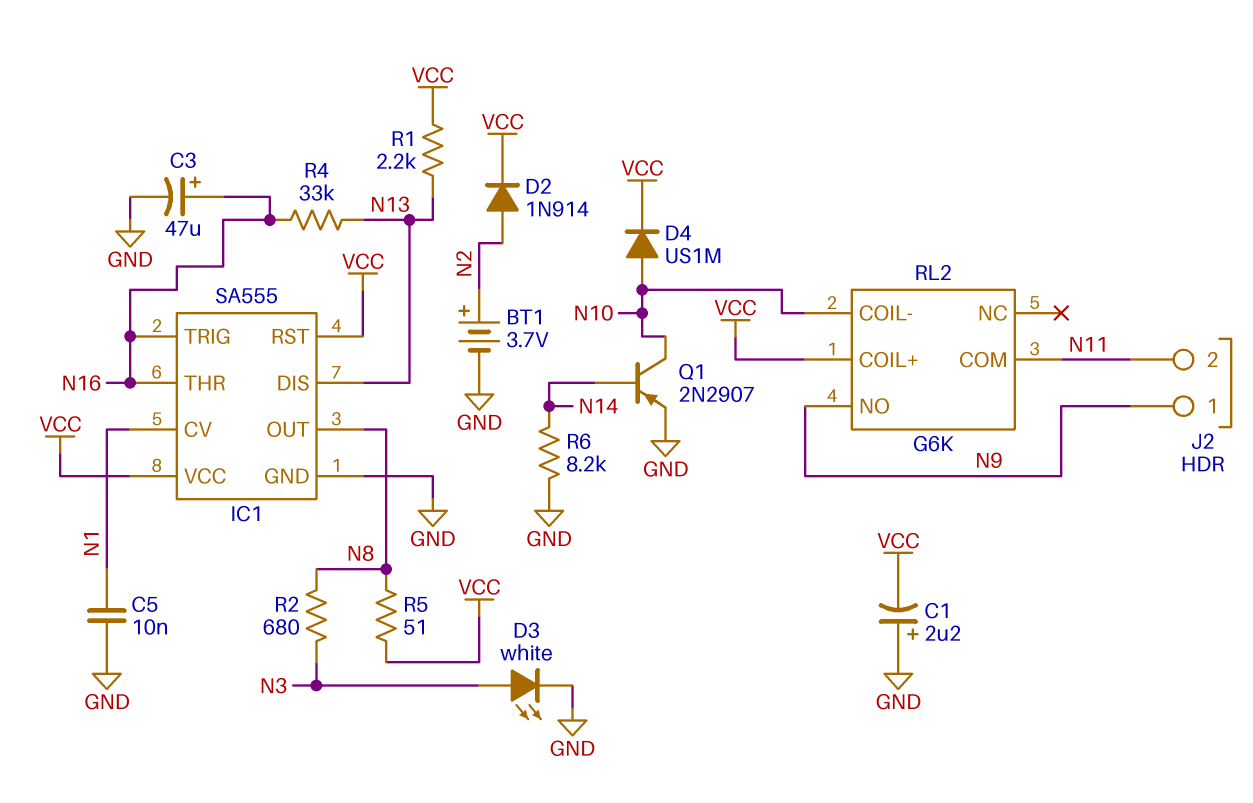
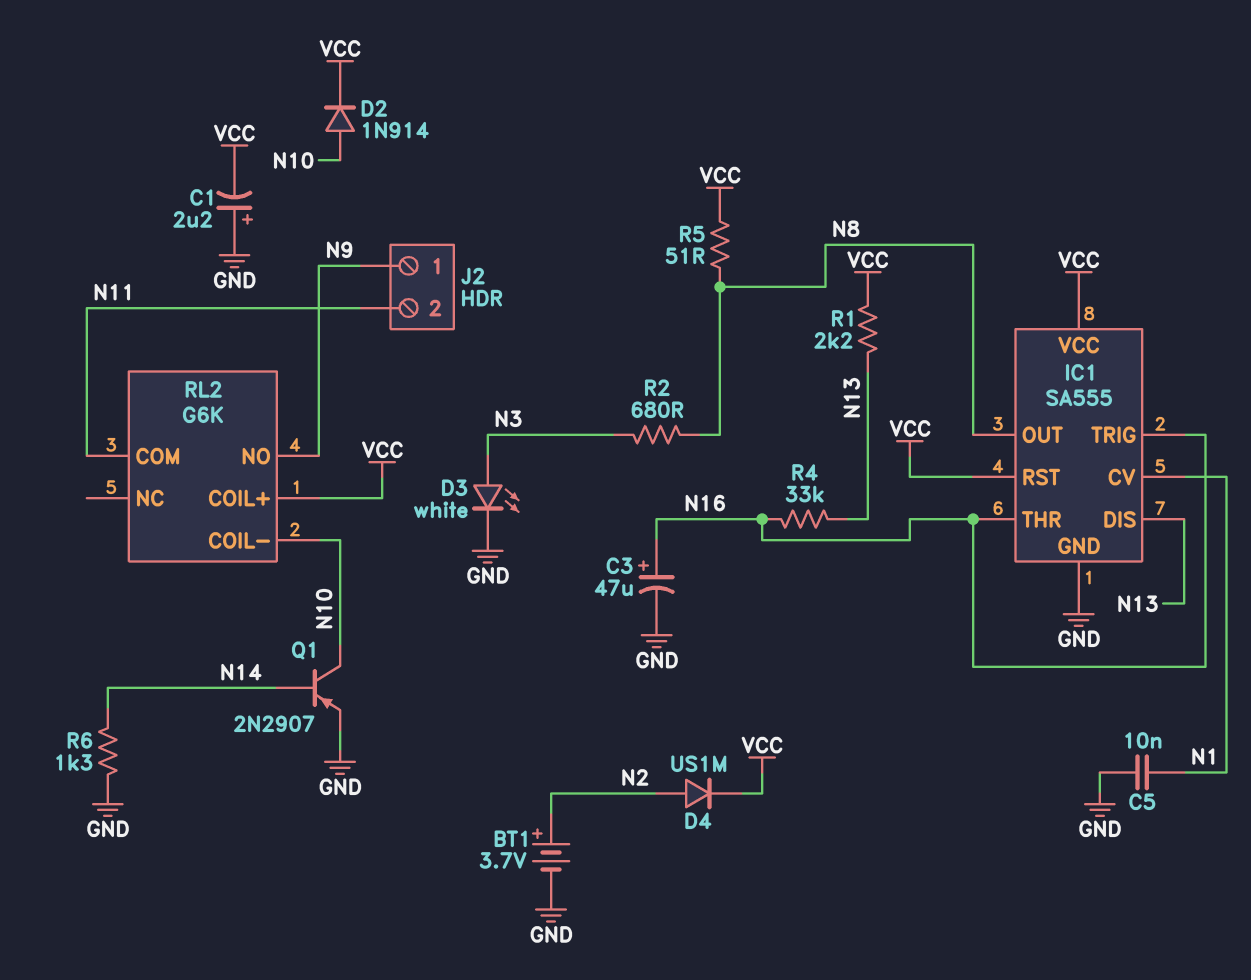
D2: diode 1N914 (A N2, K VCC) -> diode 1N914 (A N10, K VCC)
D4: diode US1M (A N10, K VCC) -> diode US1M (A N2, K VCC)
R6: 8.2k (GND, N14) -> 1.3k (GND, N14)

